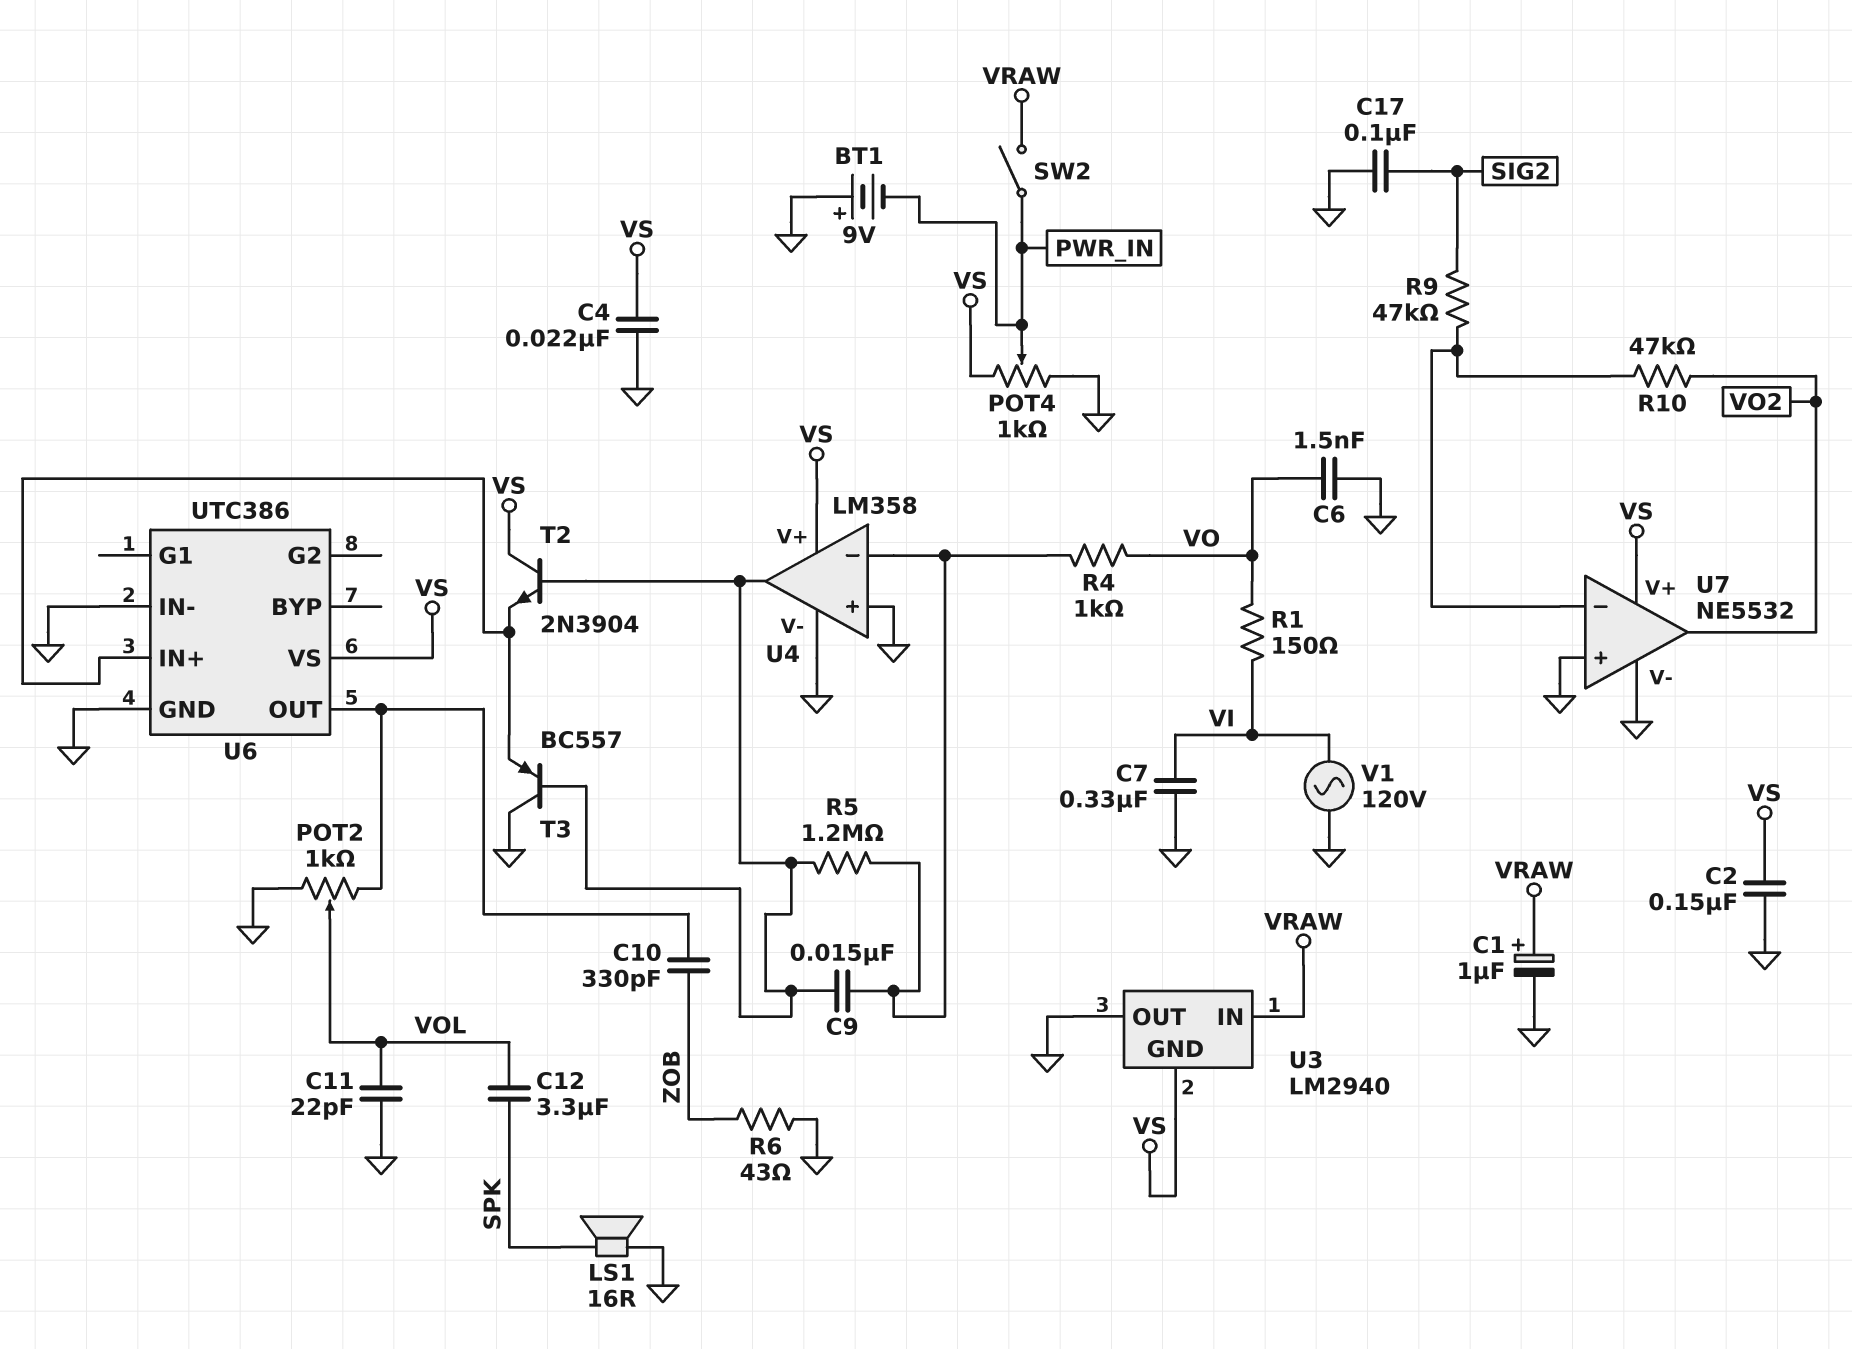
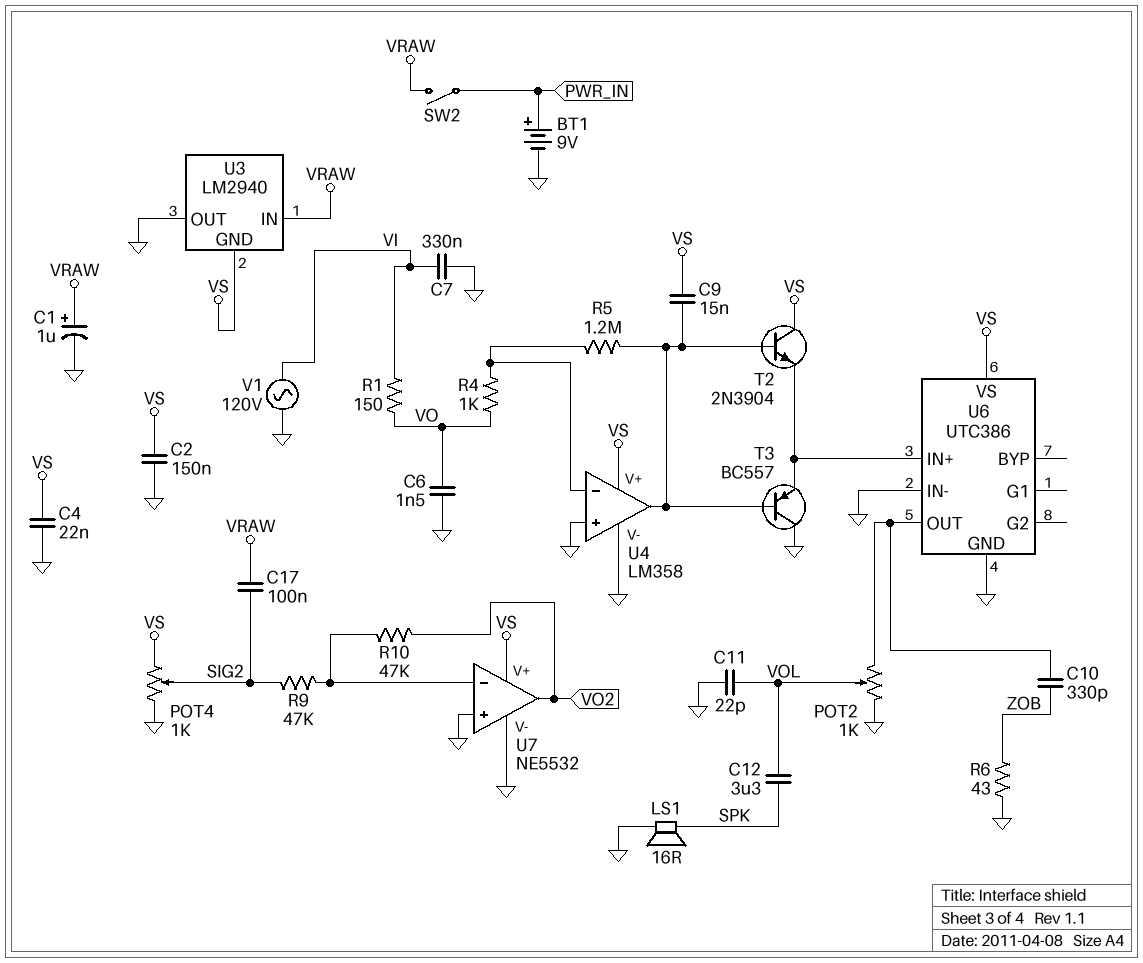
BT1: 9V (plus GND, minus PWR_IN) -> 9V (plus PWR_IN, minus GND)
C9: 15nF (U4/in-, U4/out) -> 15nF (U4/out, VS)
C17: 100nF (GND, SIG2) -> 100nF (SIG2, VRAW)
POT4: 1k (GND, VS, wiper PWR_IN) -> 1k (GND, VS, wiper SIG2)

